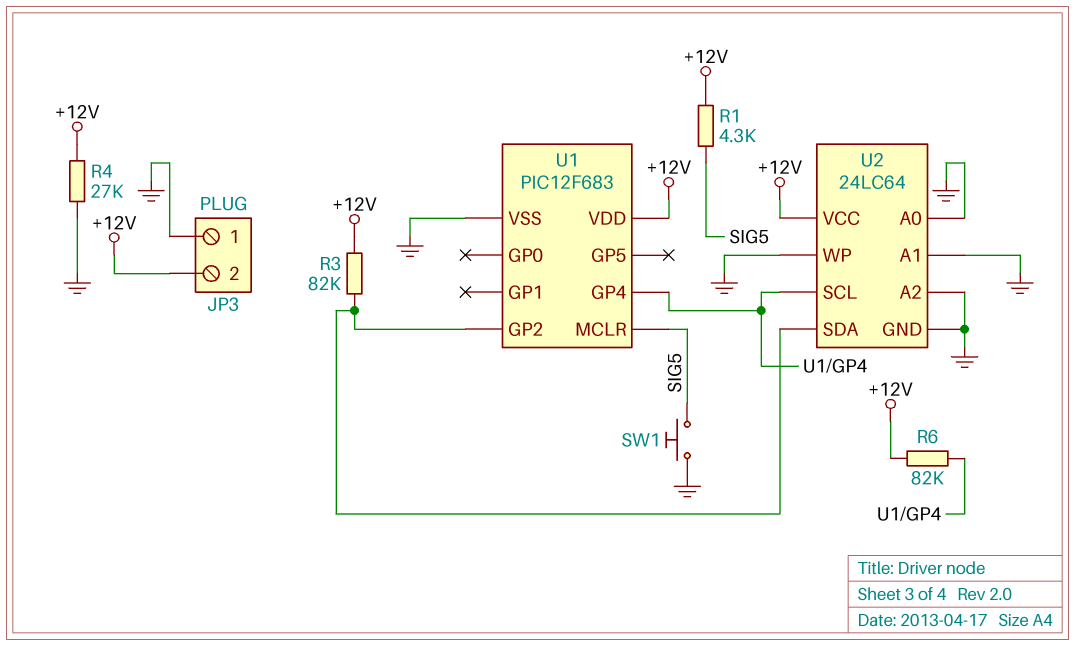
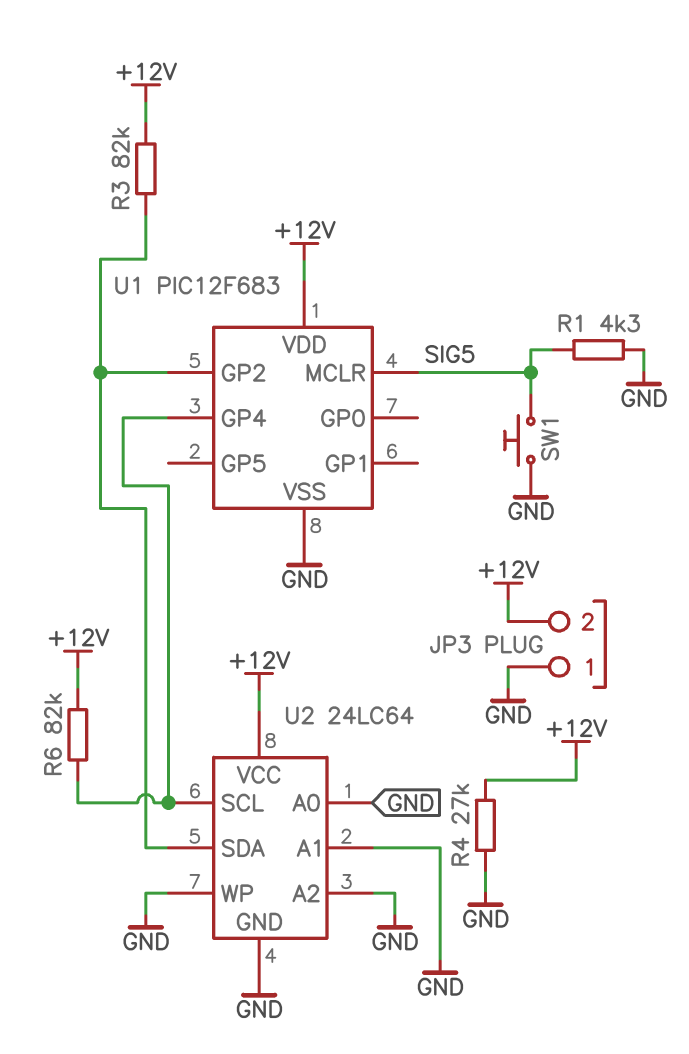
R1: 4.3k (+12V, SIG5) -> 4.3k (GND, SIG5)

